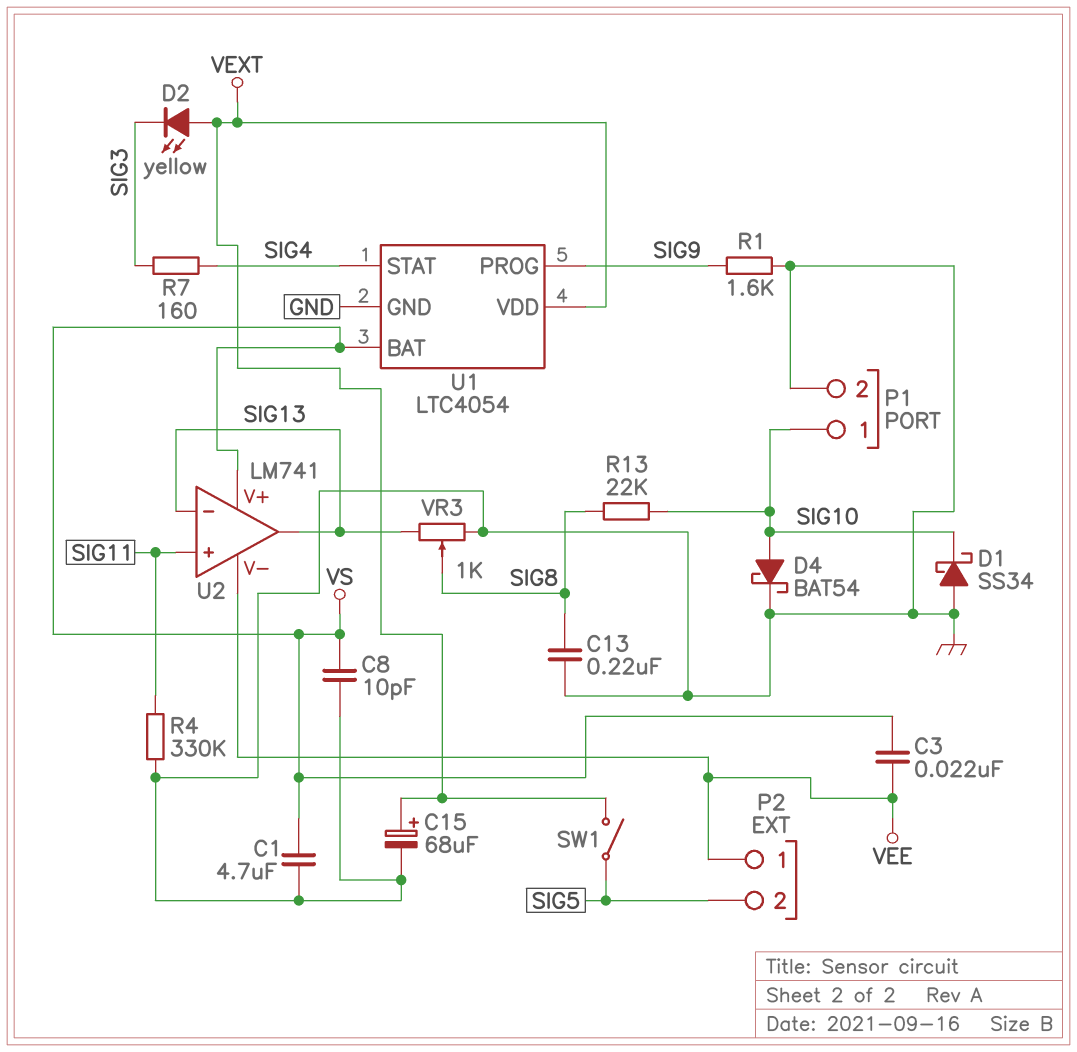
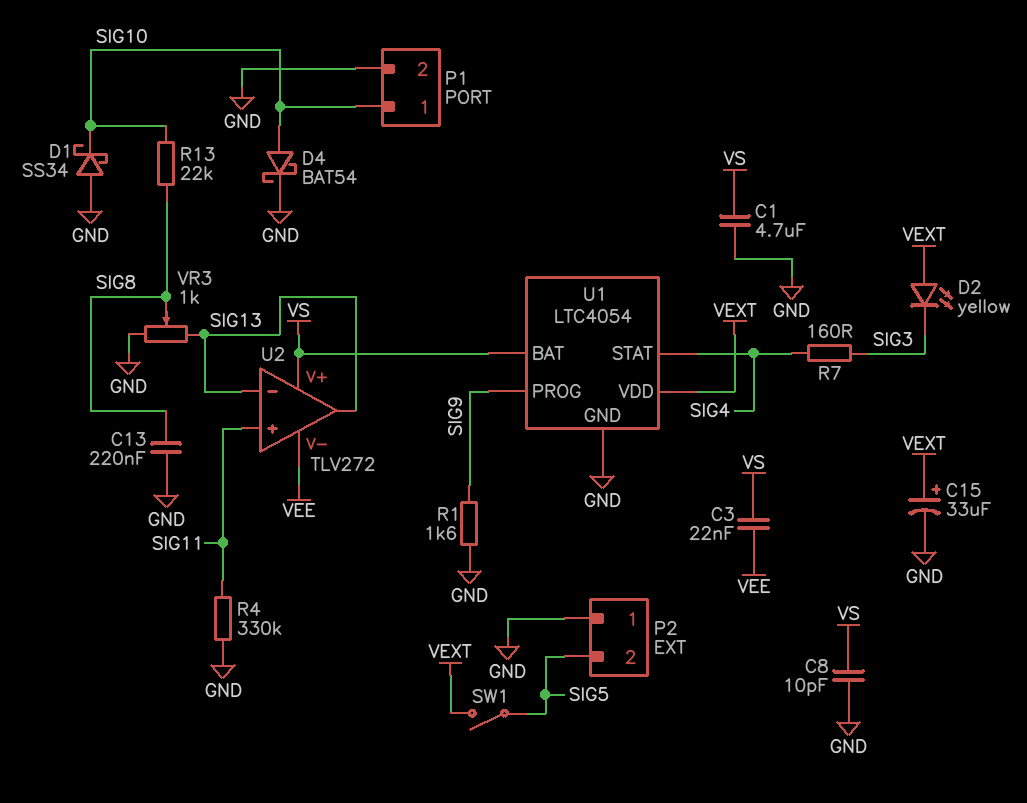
C15: 68uF (plus VEXT, minus GND) -> 33uF (plus VEXT, minus GND)
P2 pin 1: VEE -> GND
U2: LM741 -> TLV272

